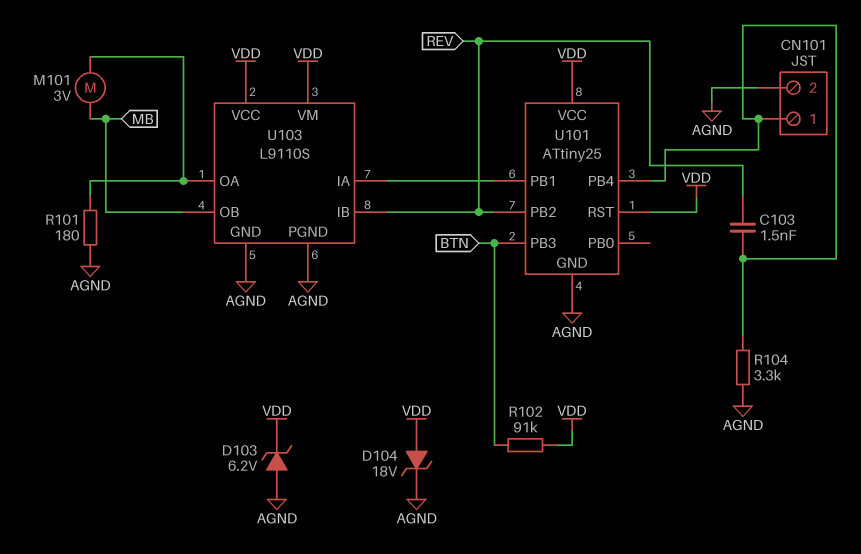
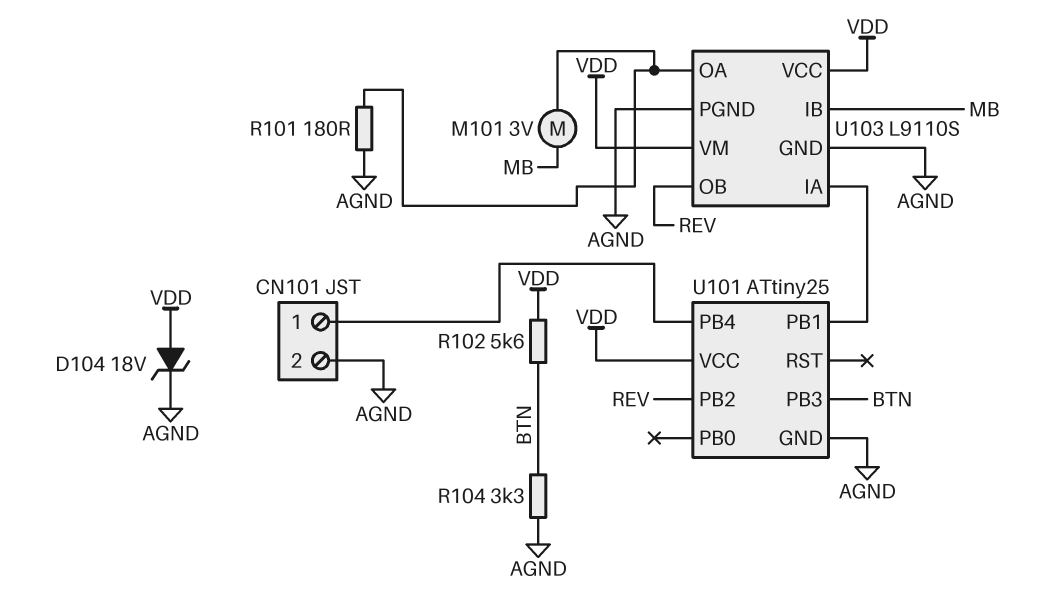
C103: 1.5nF (CN101/1, REV) -> none
D103: zener 6.2V (A AGND, K VDD) -> none
R102: 91k (BTN, VDD) -> 5.6k (BTN, VDD)
R104: 3.3k (AGND, CN101/1) -> 3.3k (AGND, BTN)
U101 pin RST: VDD -> none
U103 pin IB: REV -> MB
U103 pin OB: MB -> REV

